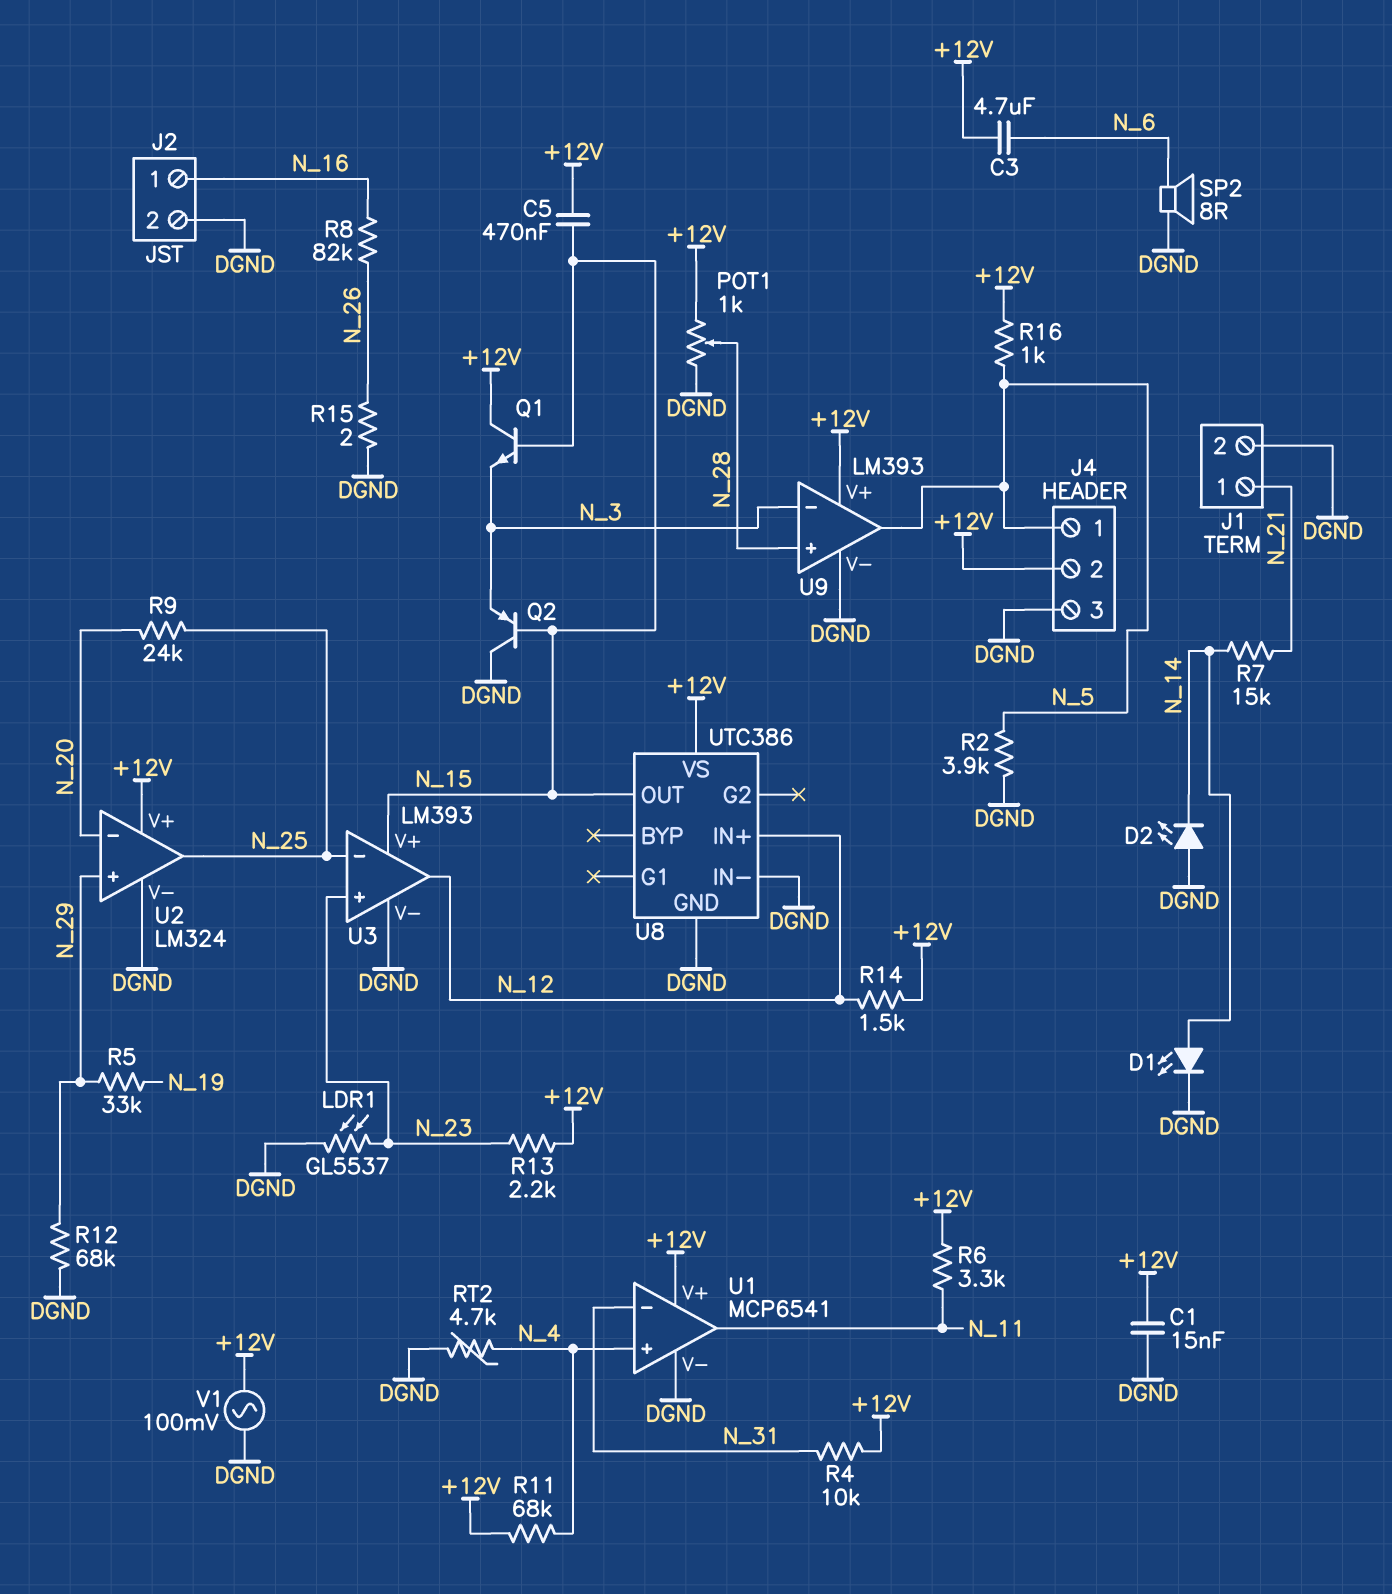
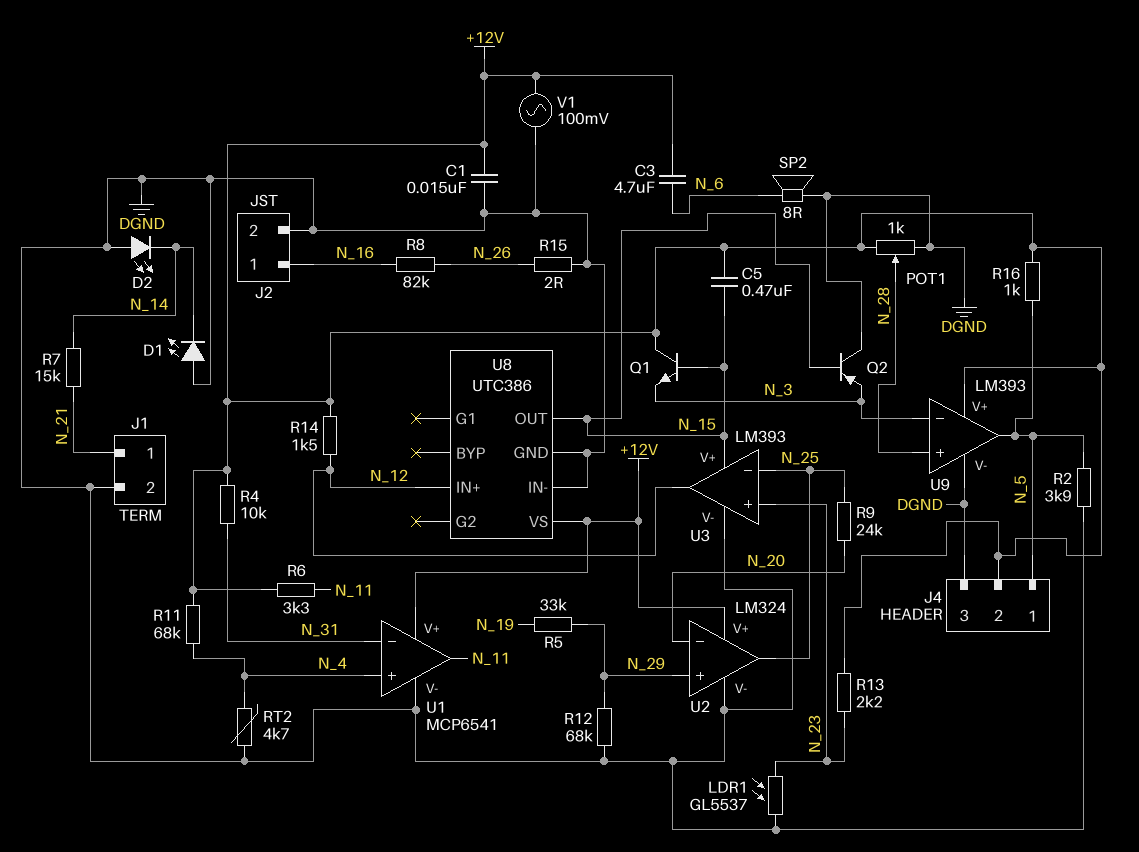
D1: LED (A N_14, K DGND) -> LED (A DGND, K N_14)

